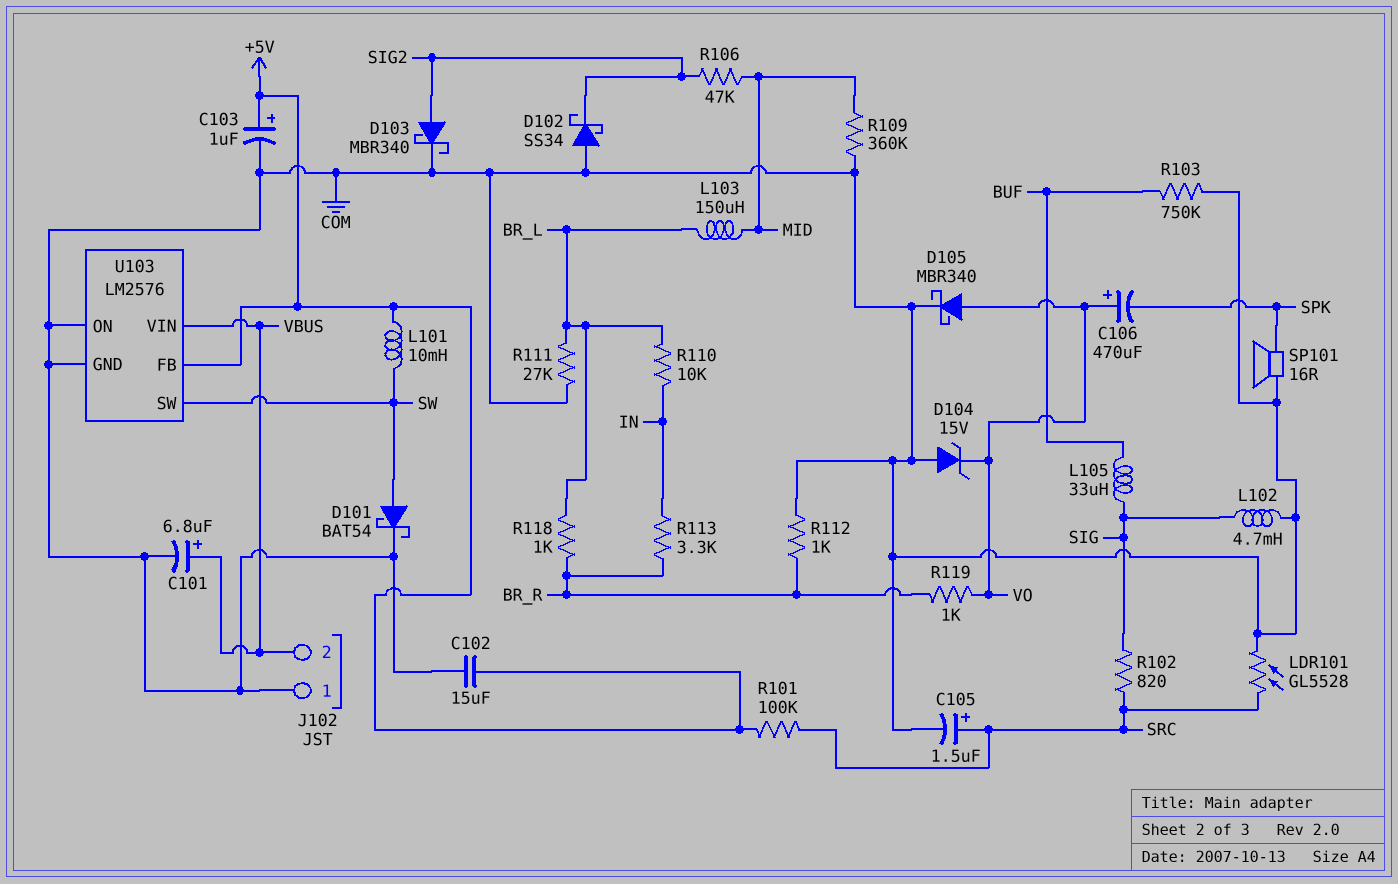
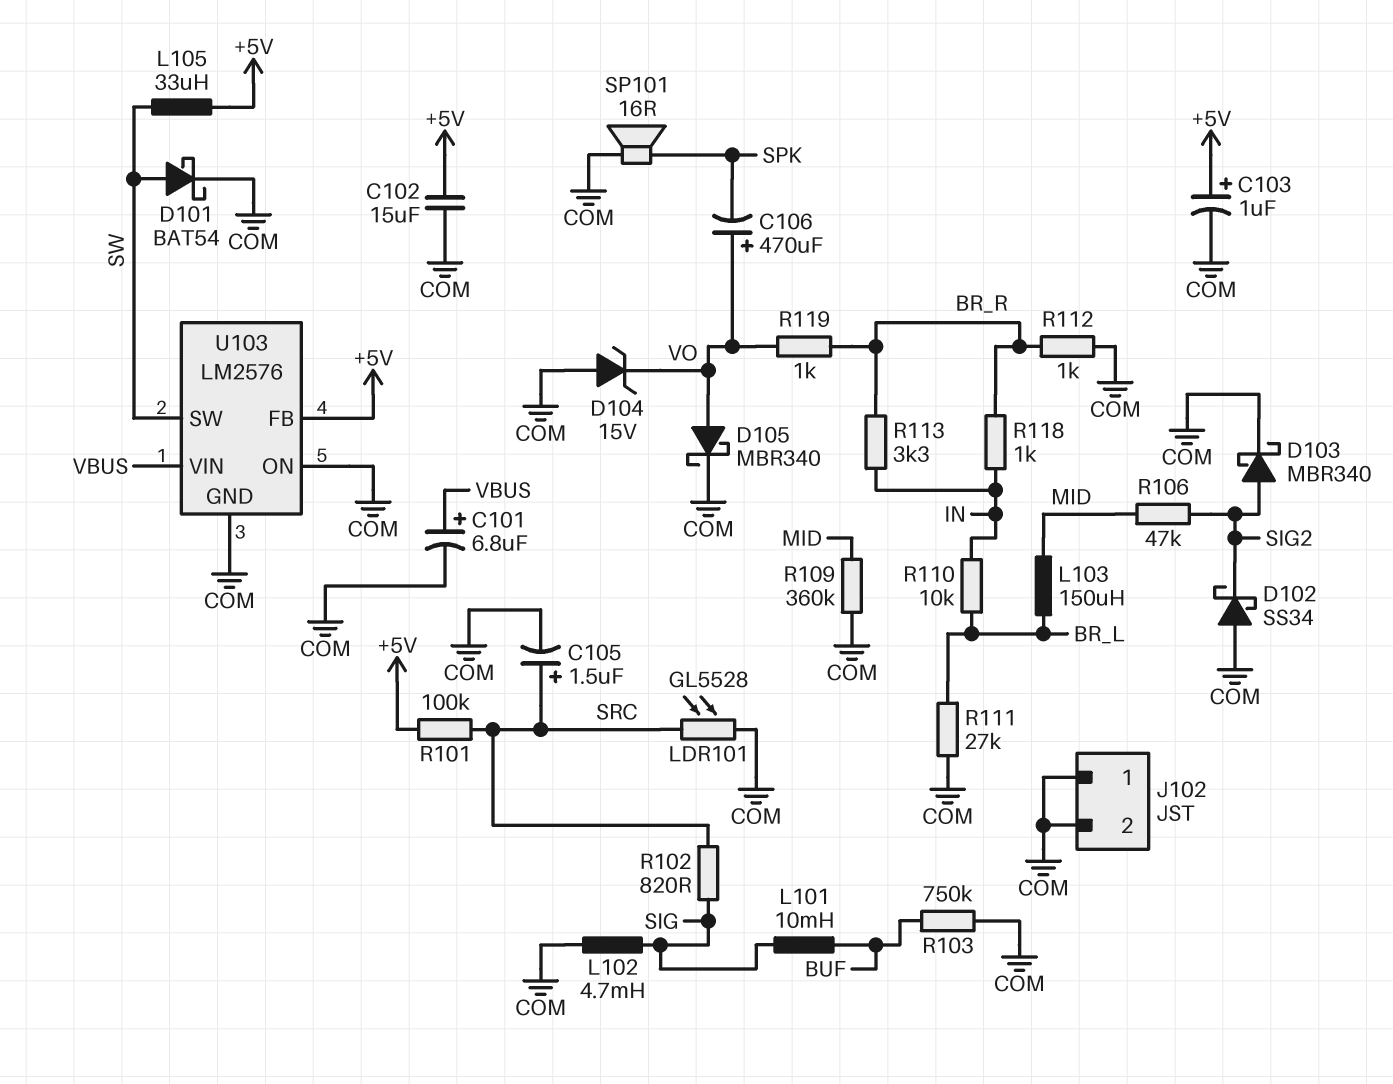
J102 pin 2: VBUS -> COM
L101: 10mH (+5V, SW) -> 10mH (BUF, SIG)
L105: 33uH (BUF, SIG) -> 33uH (+5V, SW)
R118: 1k (BR_L, BR_R) -> 1k (BR_R, IN)

